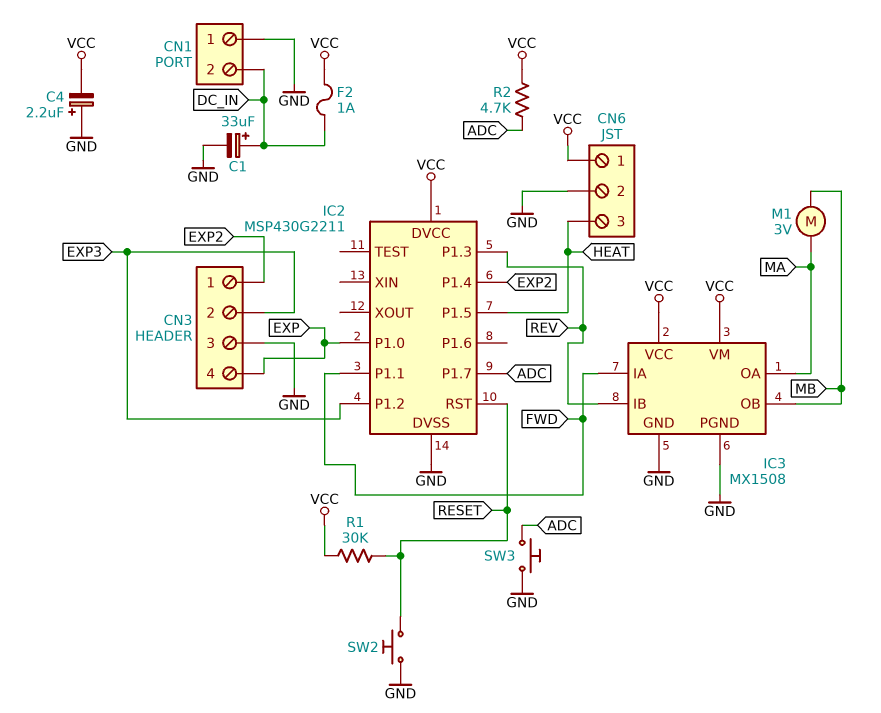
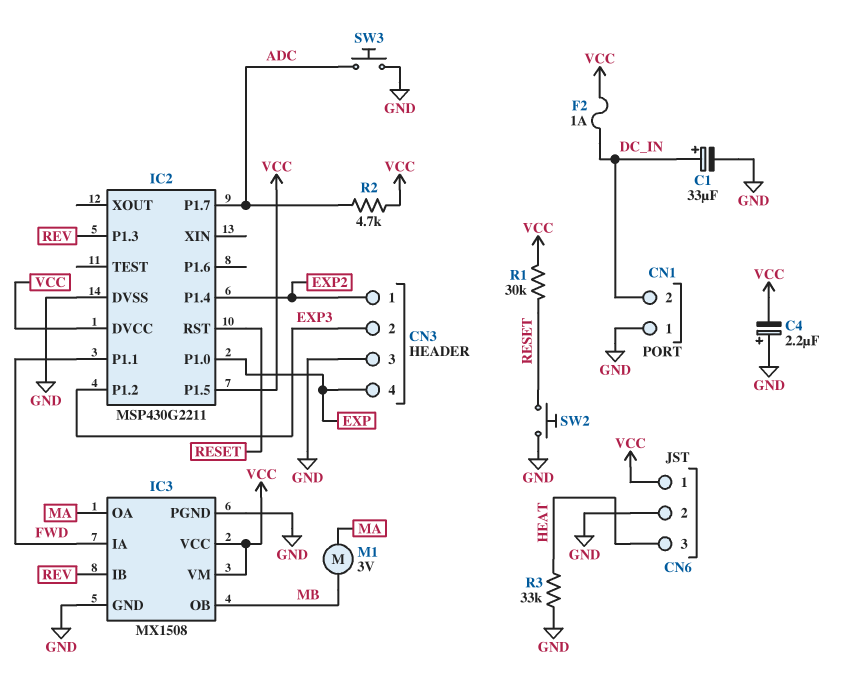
IC2 pin P1.5: HEAT -> VCC
R3: none -> 33k (GND, HEAT)

